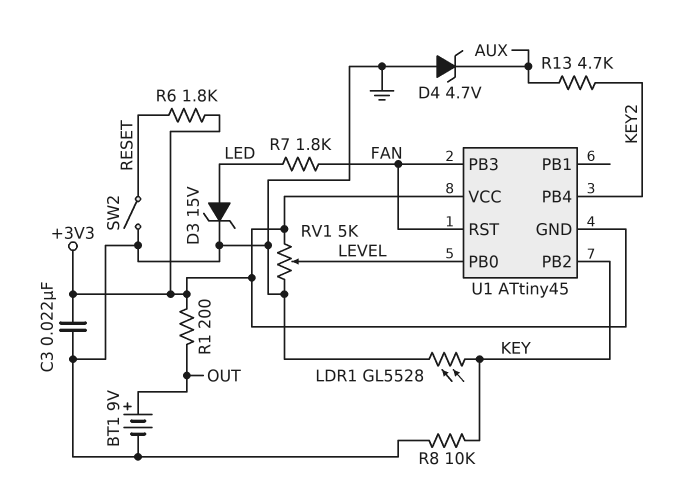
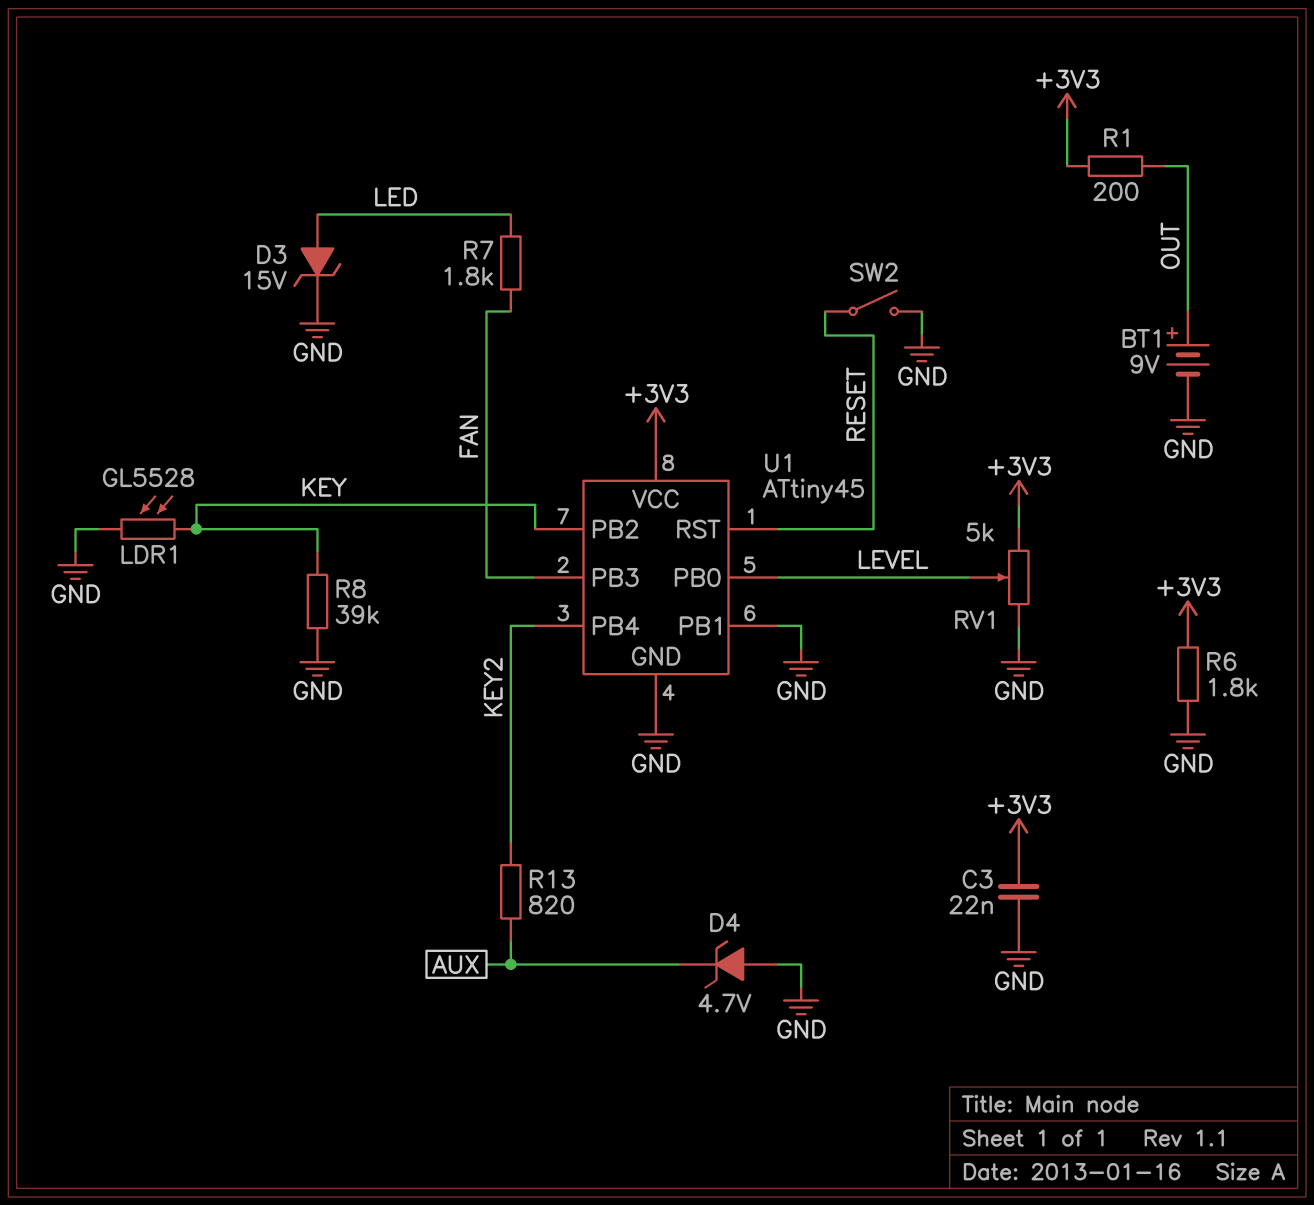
R6: 1.8k (+3V3, RESET) -> 1.8k (+3V3, GND)
R8: 10k (GND, KEY) -> 39k (GND, KEY)
R13: 4.7k (AUX, KEY2) -> 820 (AUX, KEY2)
U1 pin GND: +3V3 -> GND
U1 pin PB1: none -> GND
U1 pin RST: FAN -> RESET

